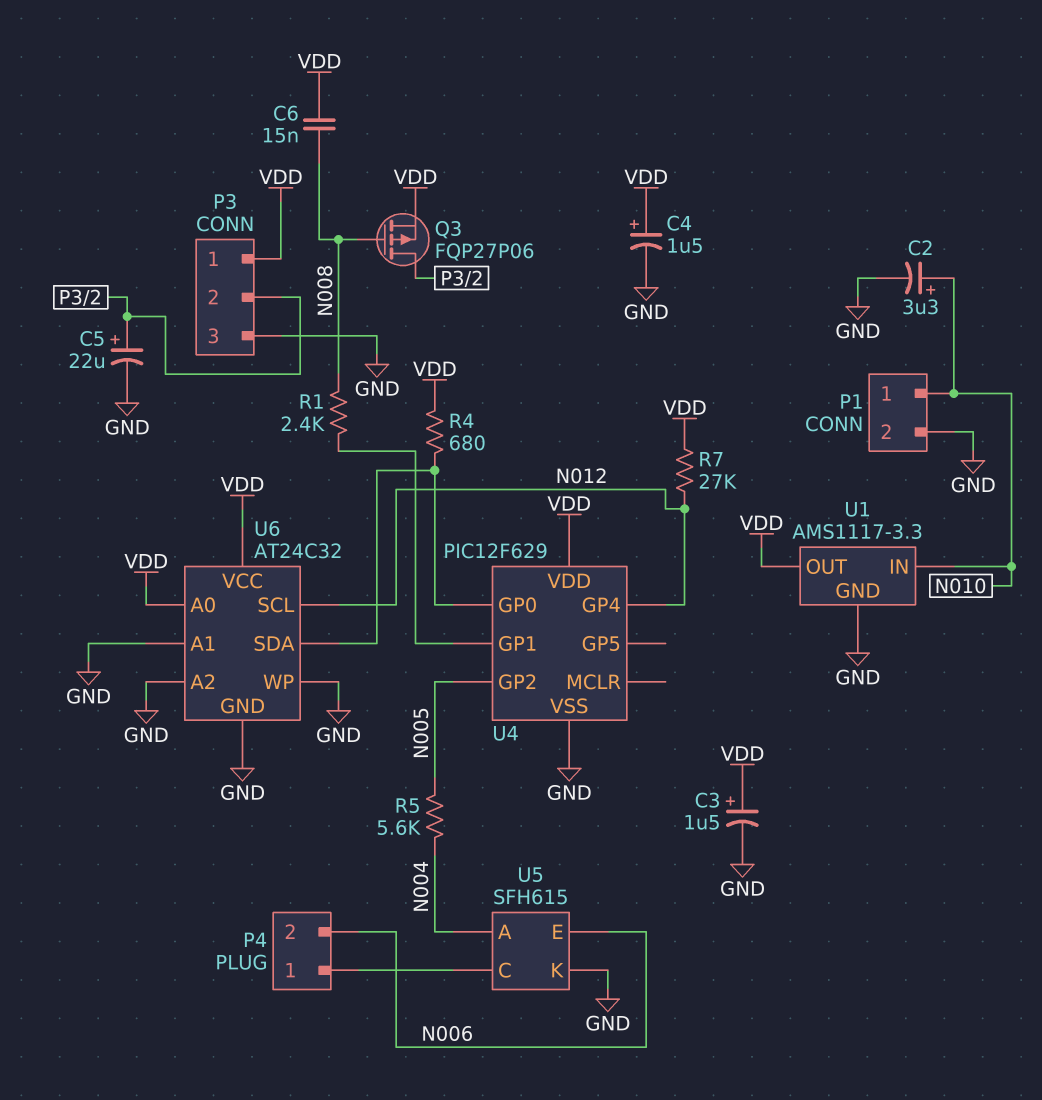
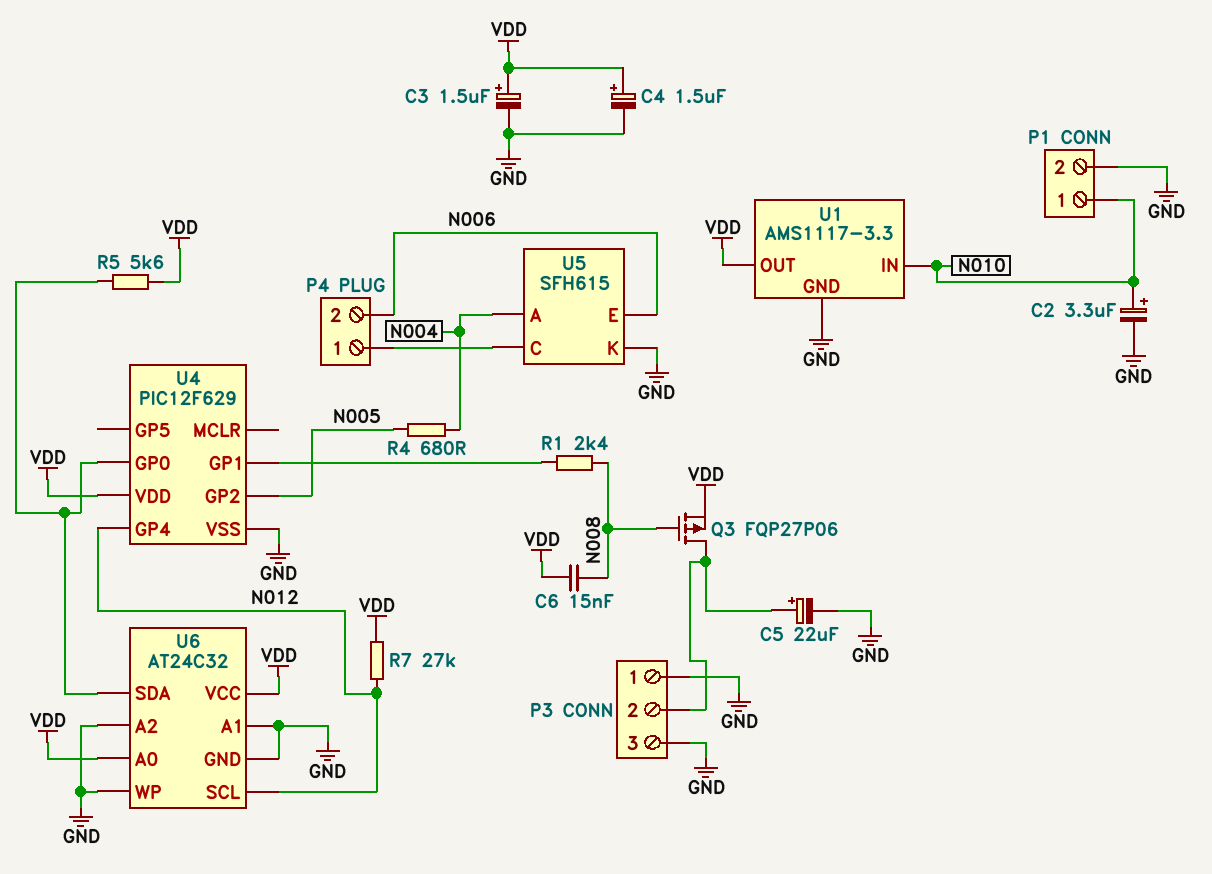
P3 pin 1: VDD -> GND
R4: 680 (U4/GP0, VDD) -> 680 (N004, N005)
R5: 5.6k (N004, N005) -> 5.6k (U4/GP0, VDD)

